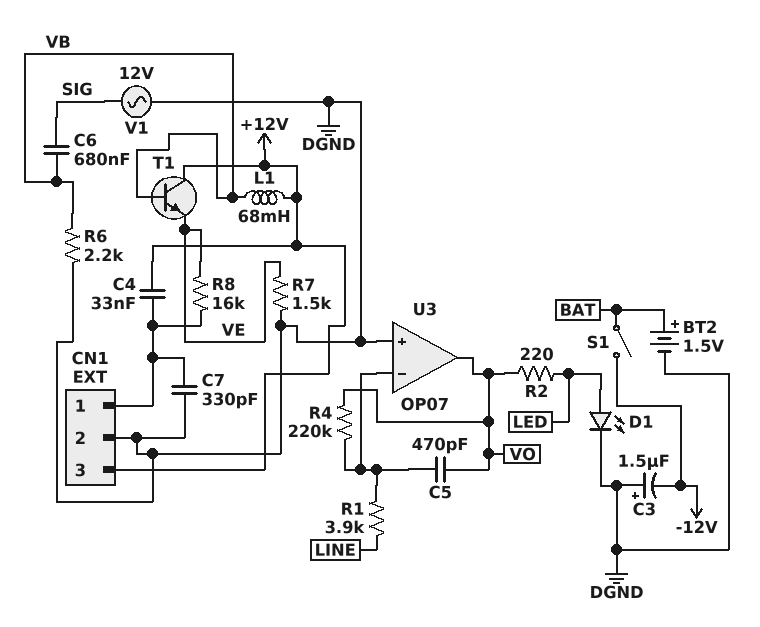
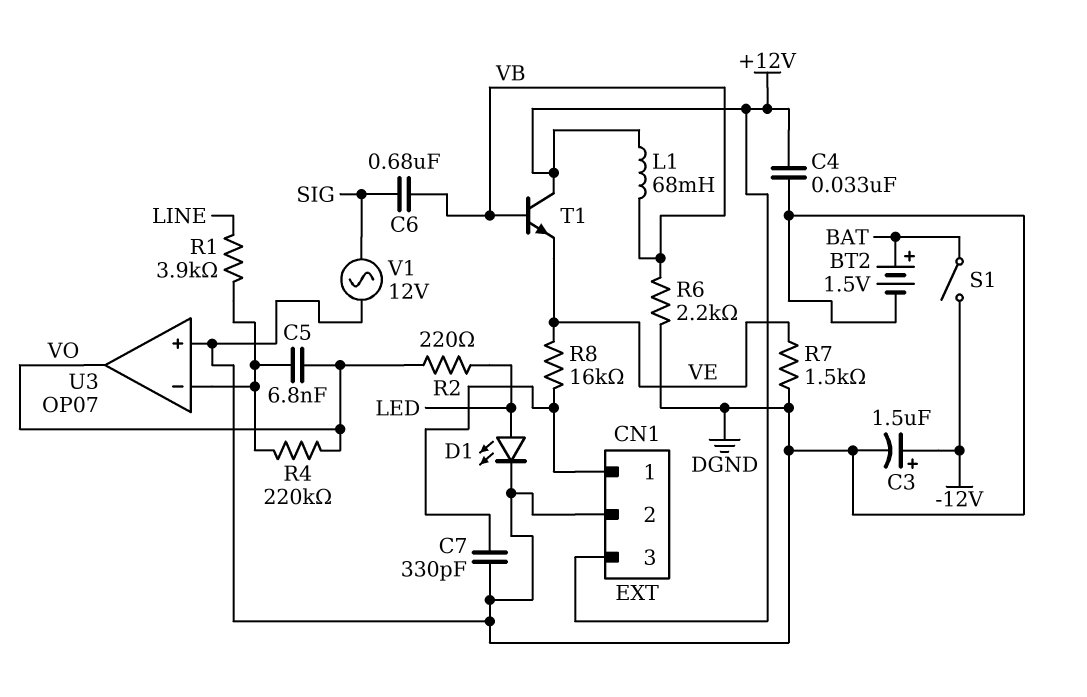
C3: 1.5uF (plus DGND, minus -12V) -> 1.5uF (plus -12V, minus DGND)
C4: 33nF (+12V, CN1/1) -> 33nF (+12V, DGND)
C5: 470pF (U3/in-, VO) -> 6.8nF (U3/in-, VO)

